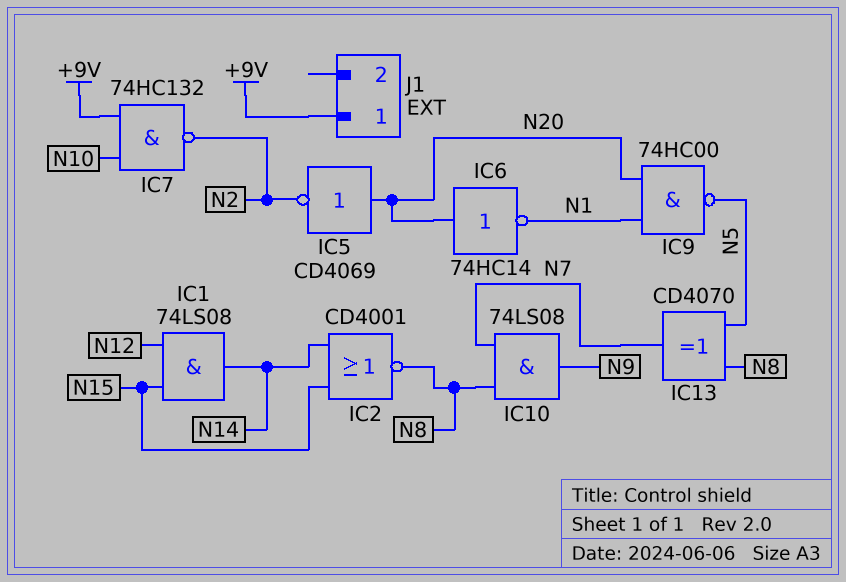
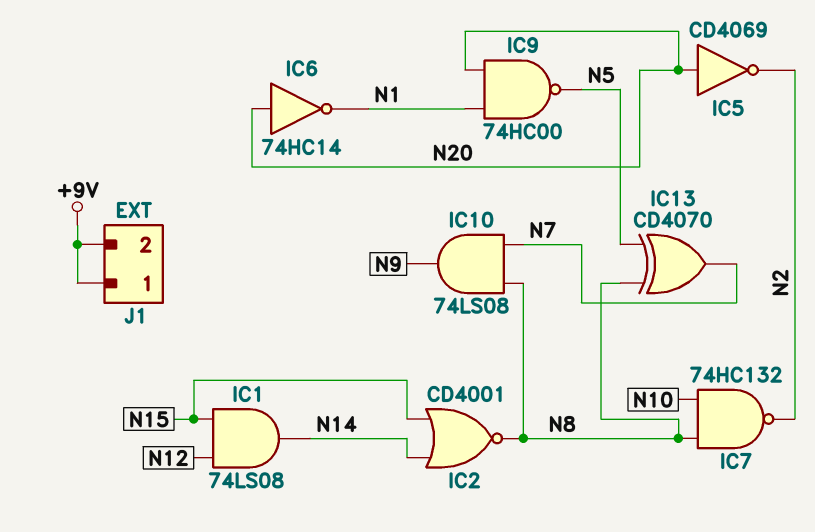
IC7: NAND 74HC132 (in +9V, in N10, out N2) -> NAND 74HC132 (in N8, in N10, out N2)
J1 pin 2: none -> +9V

